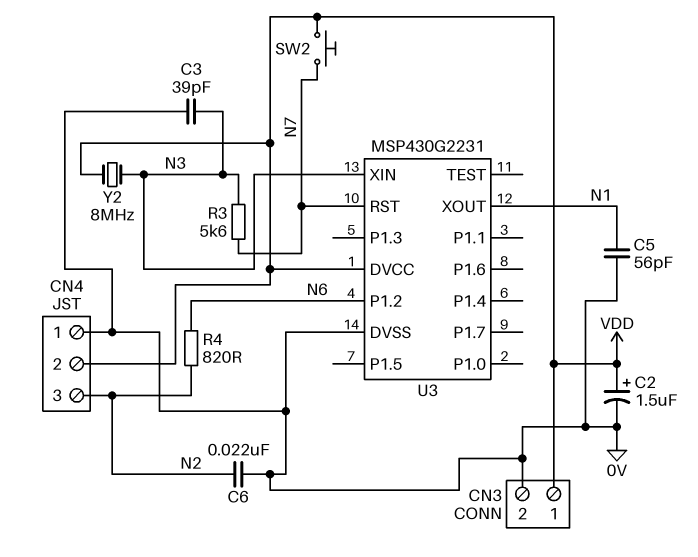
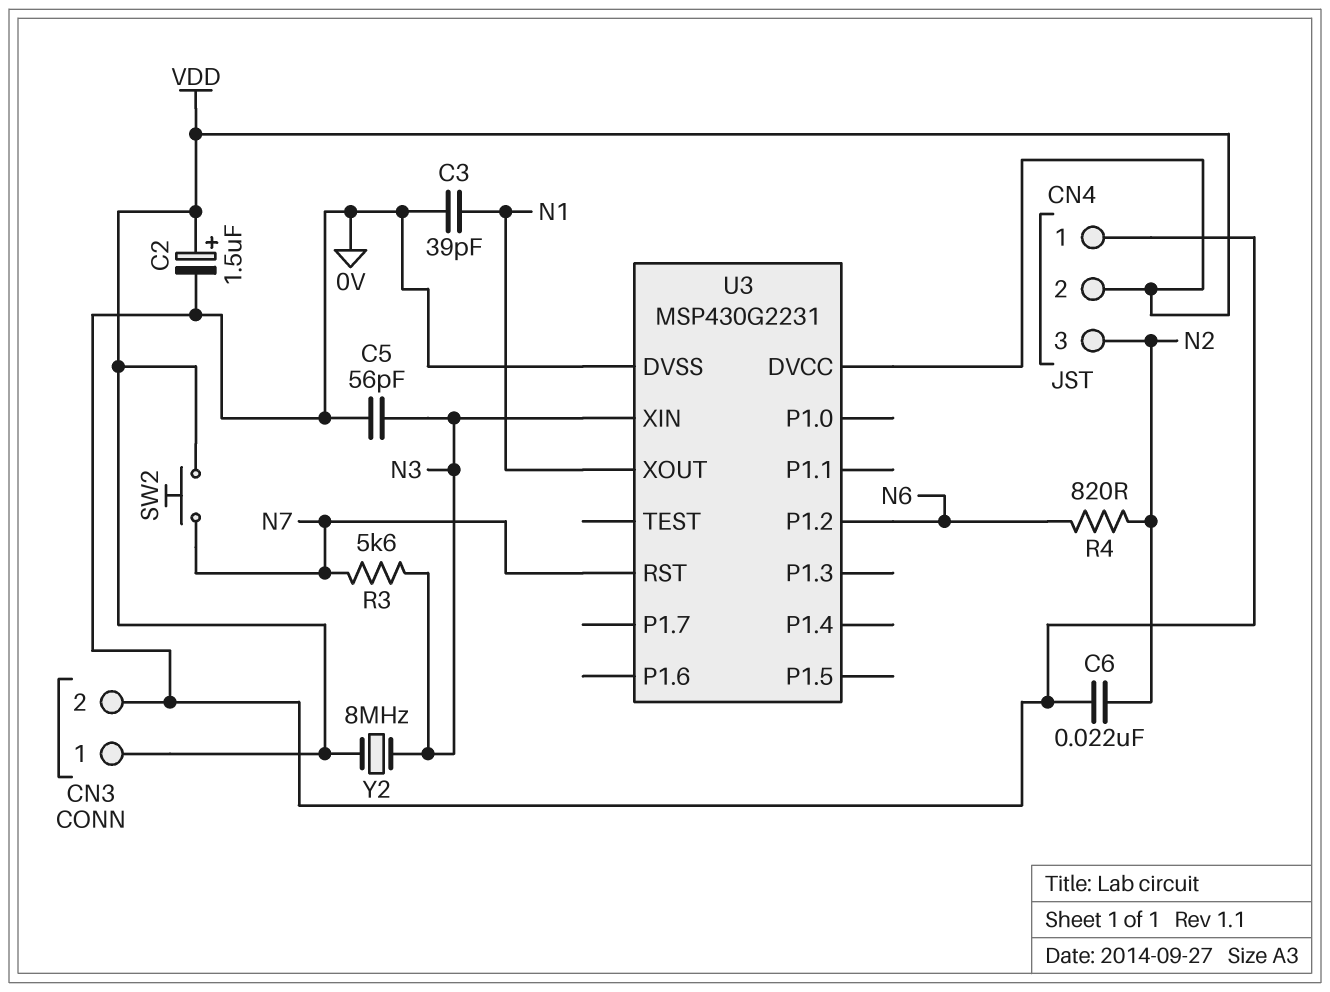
C3: 39pF (0V, N3) -> 39pF (0V, N1)
C5: 56pF (0V, N1) -> 56pF (0V, N3)

